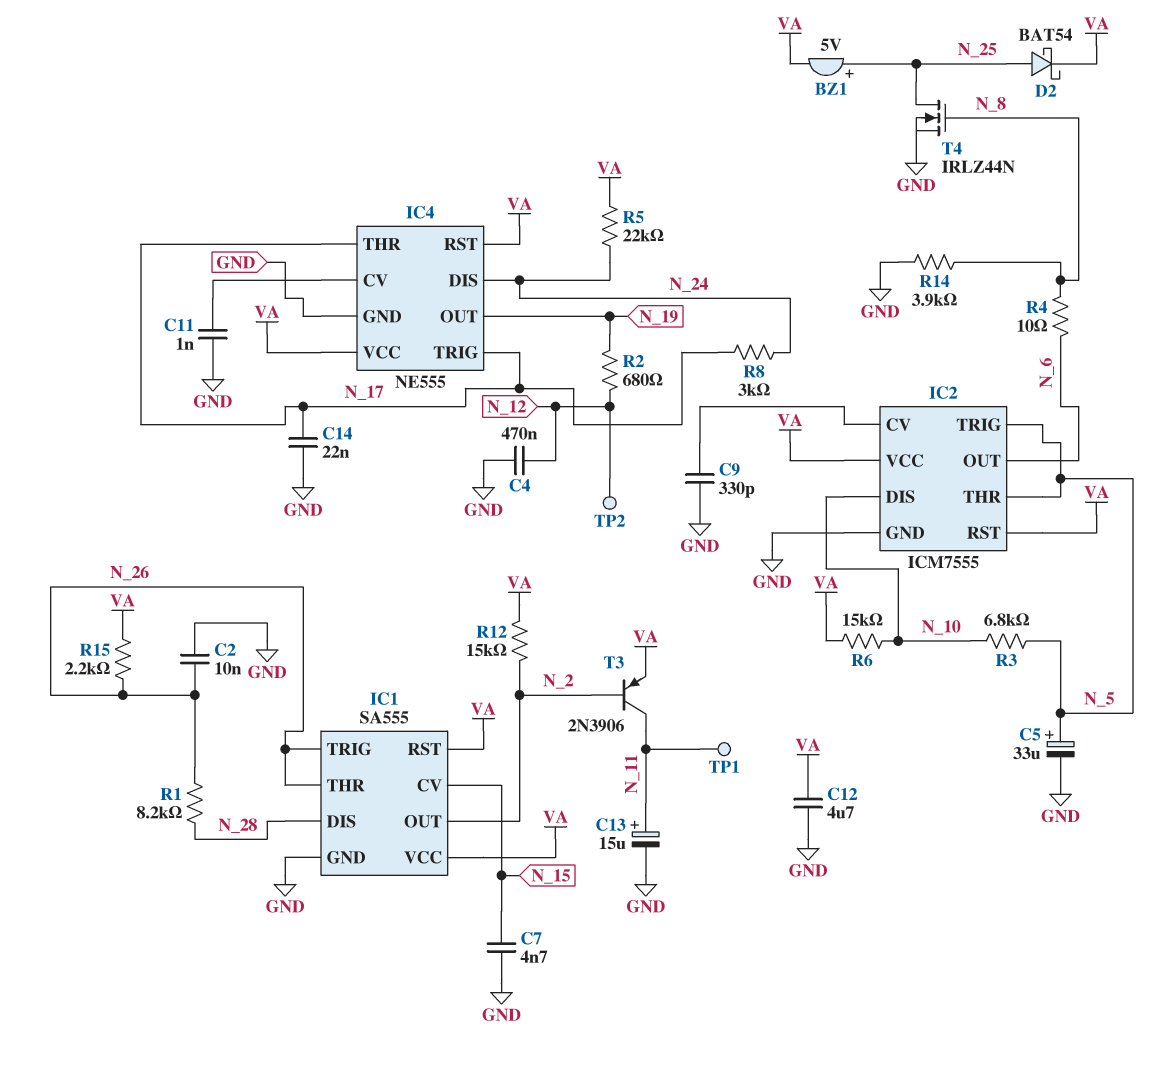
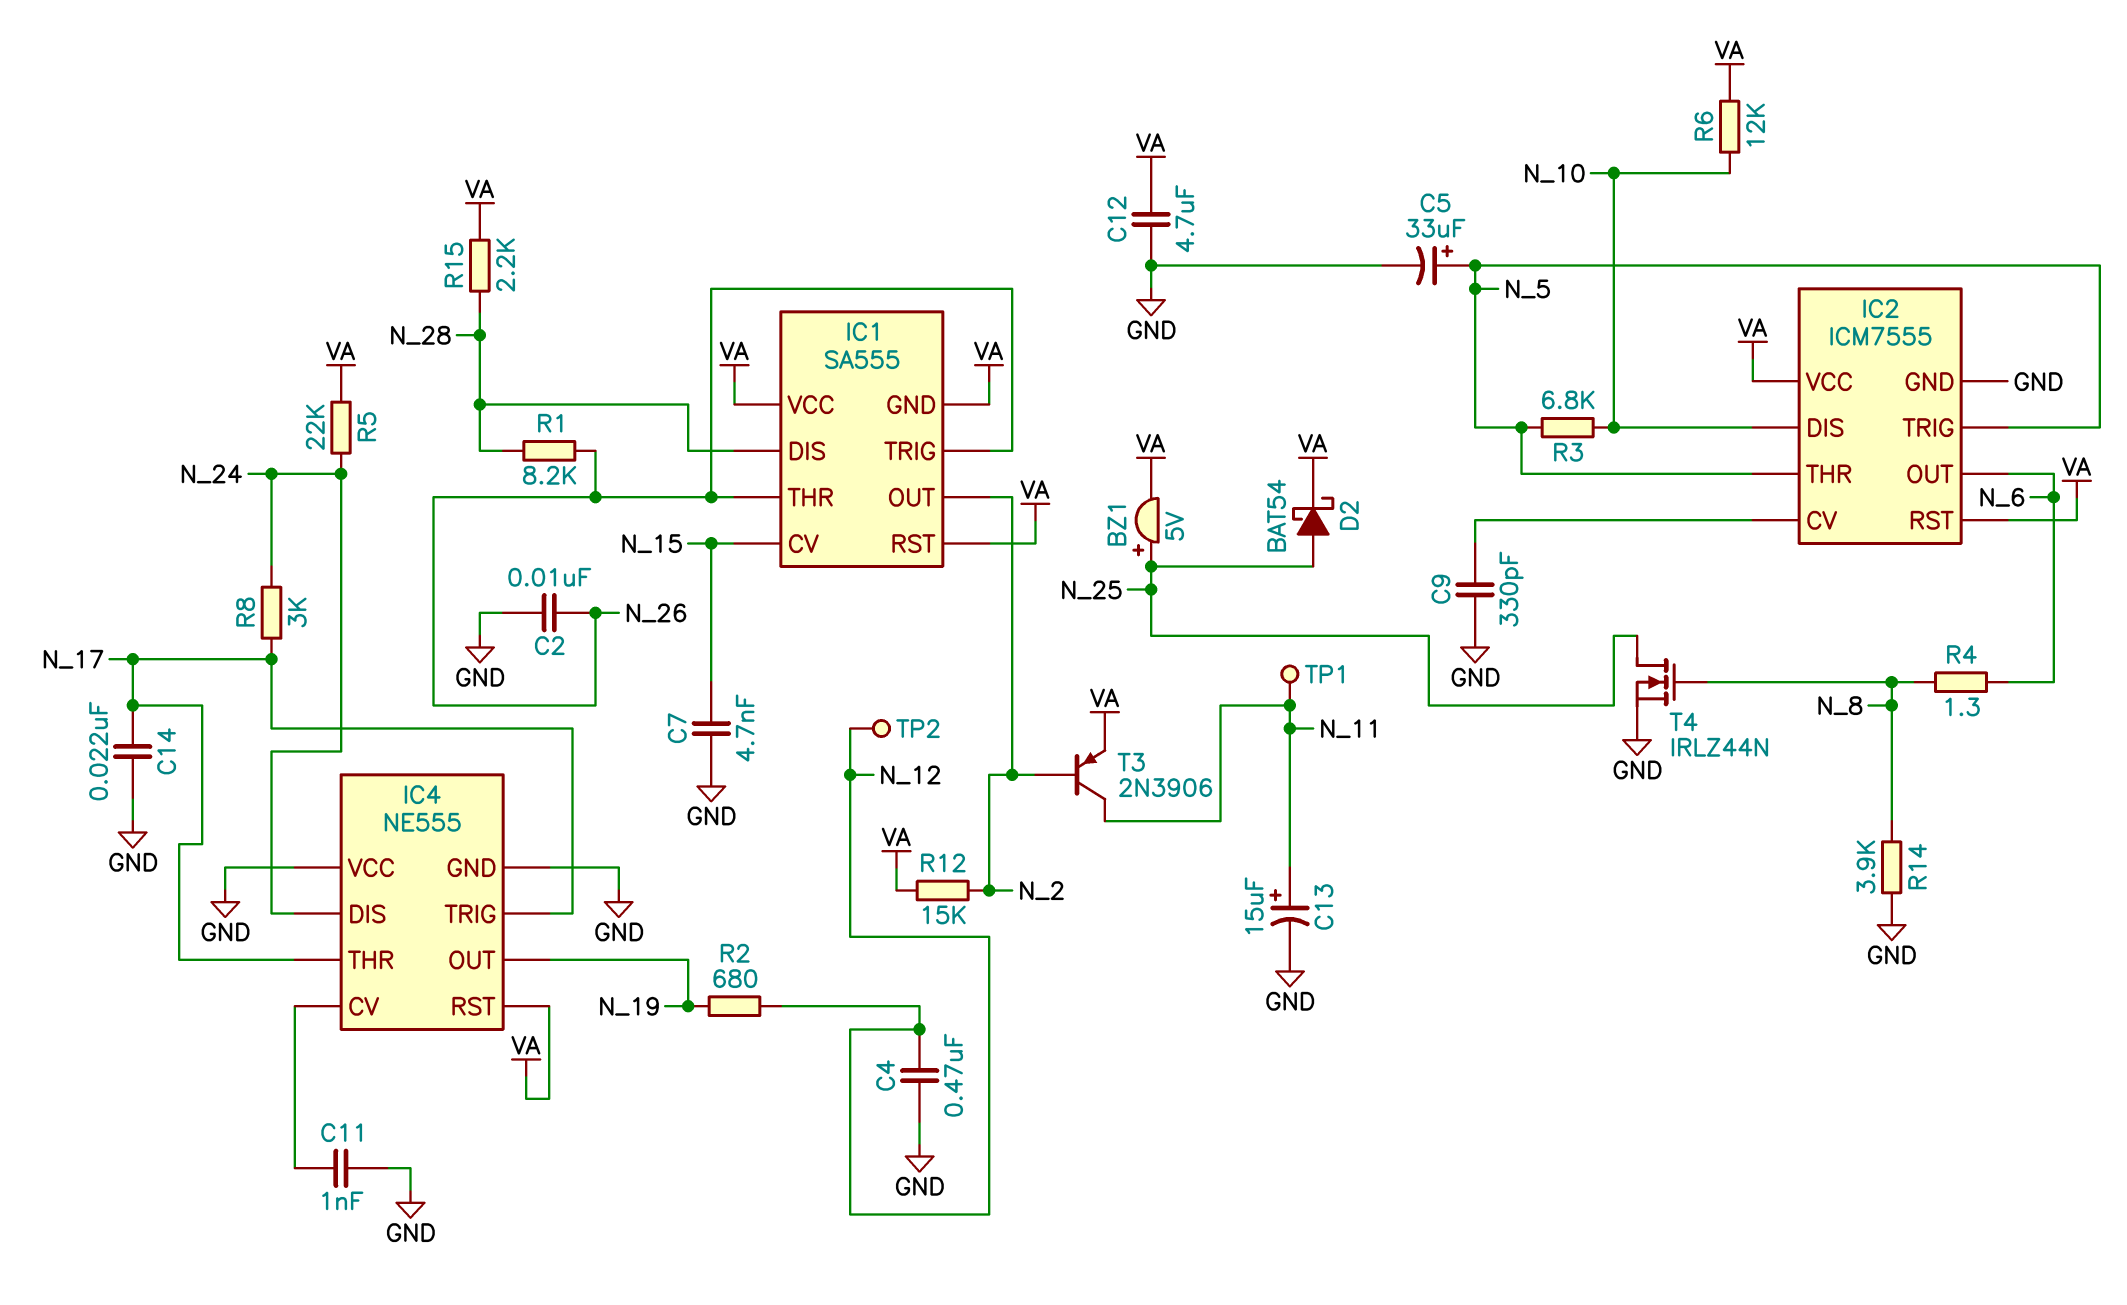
IC1 pin GND: GND -> VA
IC4 pin VCC: VA -> GND
R4: 10 (N_6, N_8) -> 1.3 (N_6, N_8)
R6: 15k (N_10, VA) -> 12k (N_10, VA)
R15: 2.2k (N_26, VA) -> 2.2k (N_28, VA)

